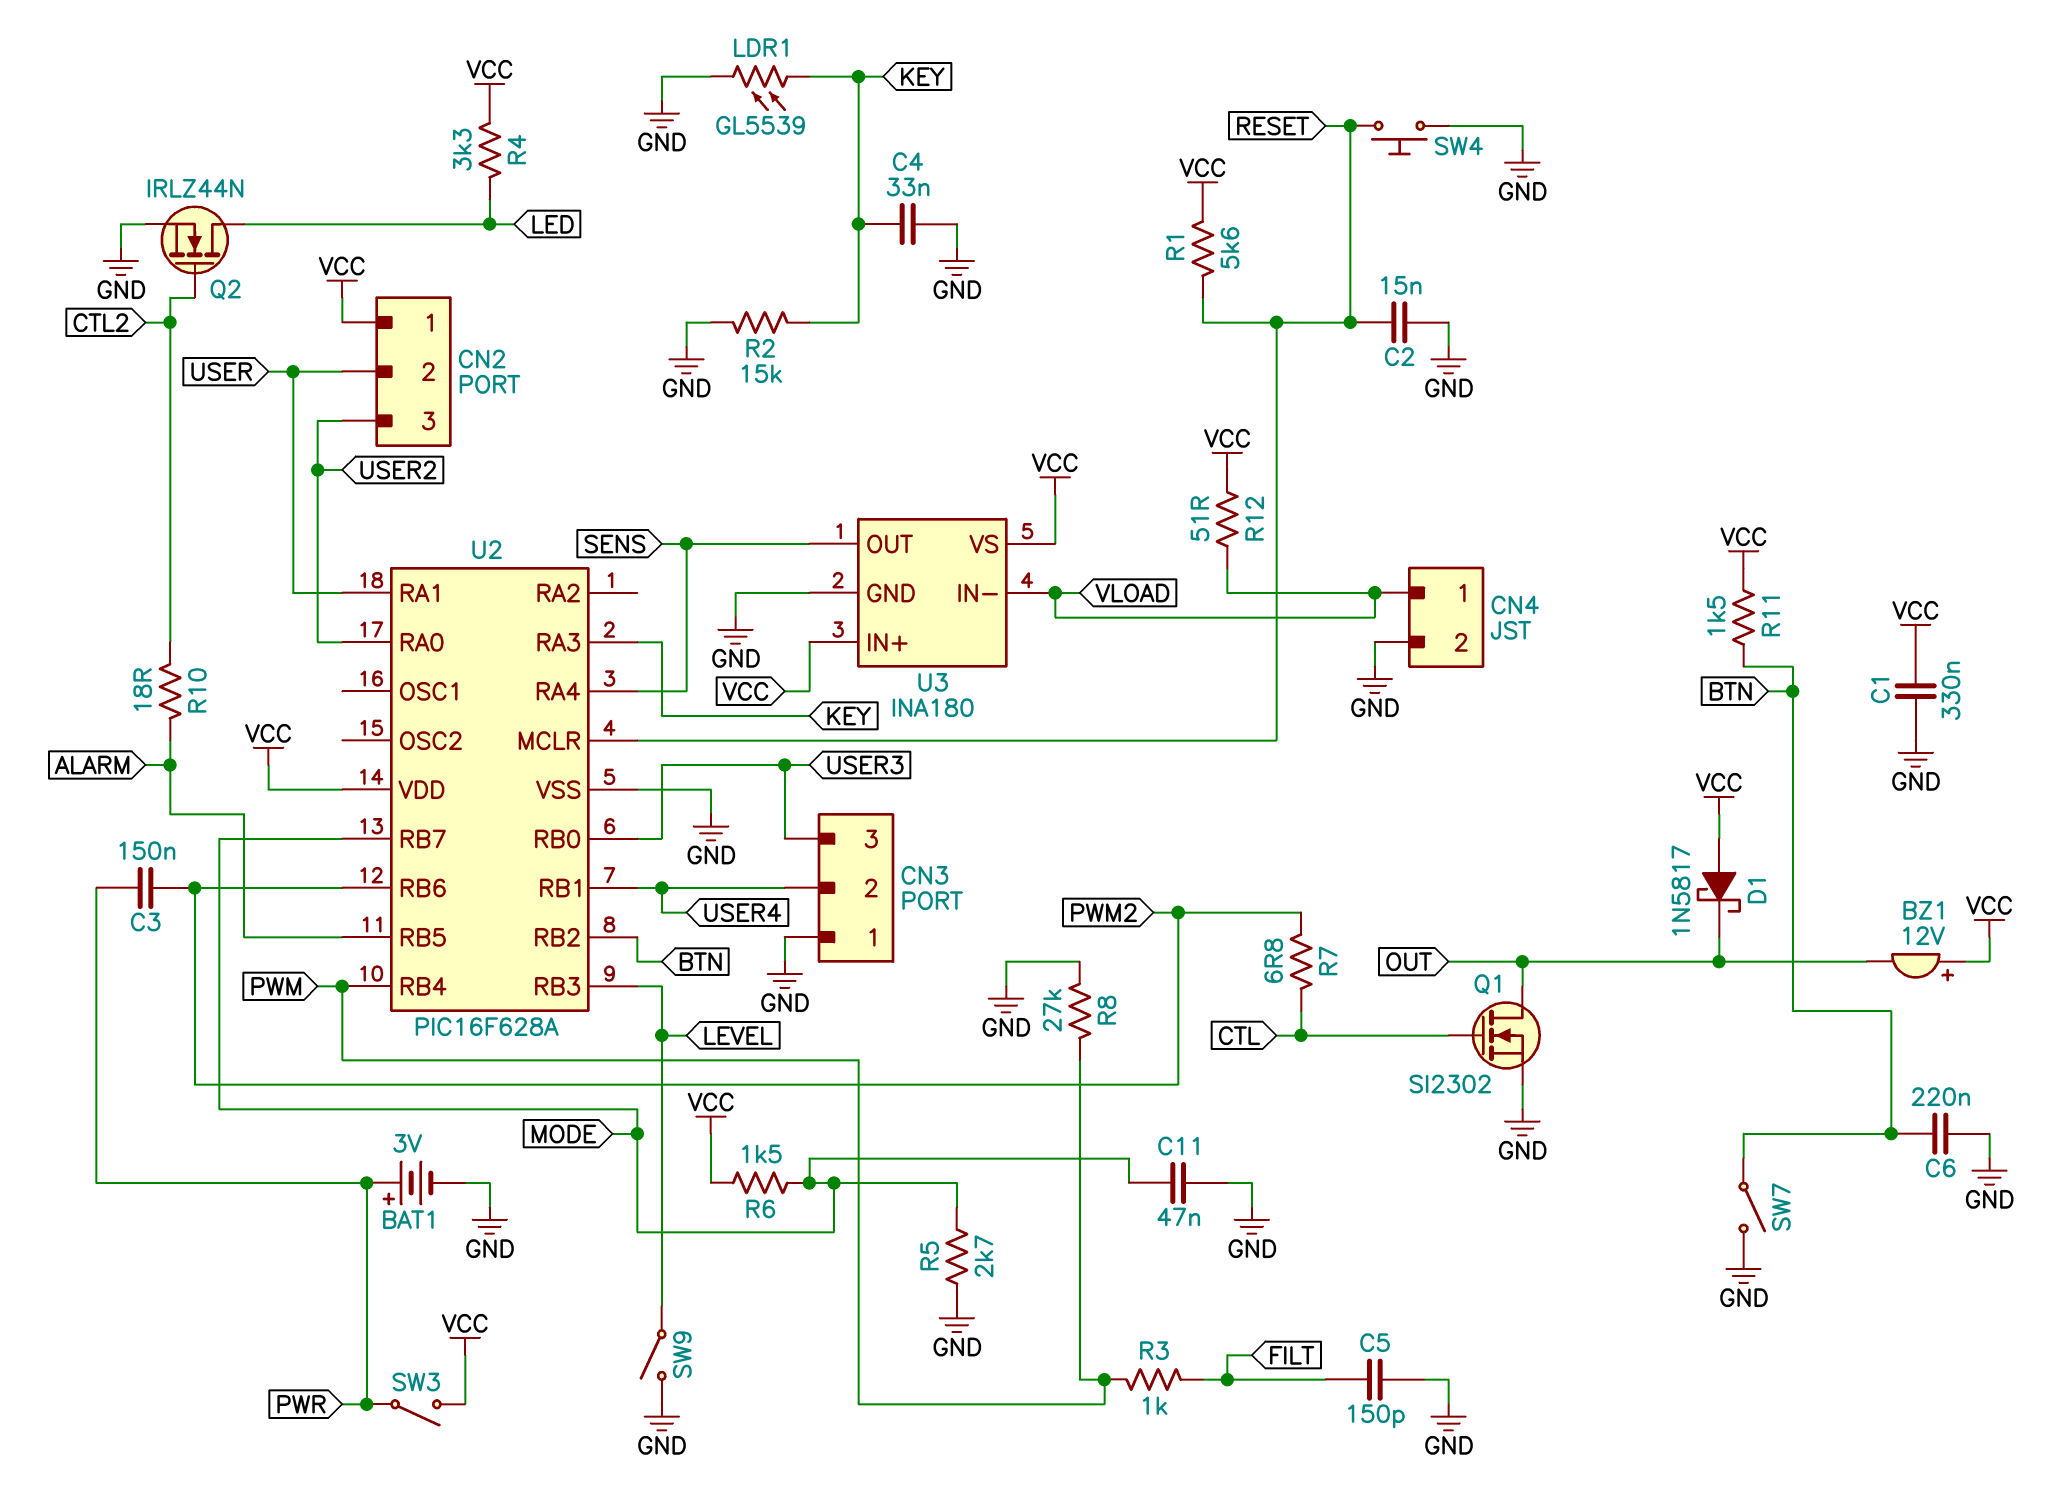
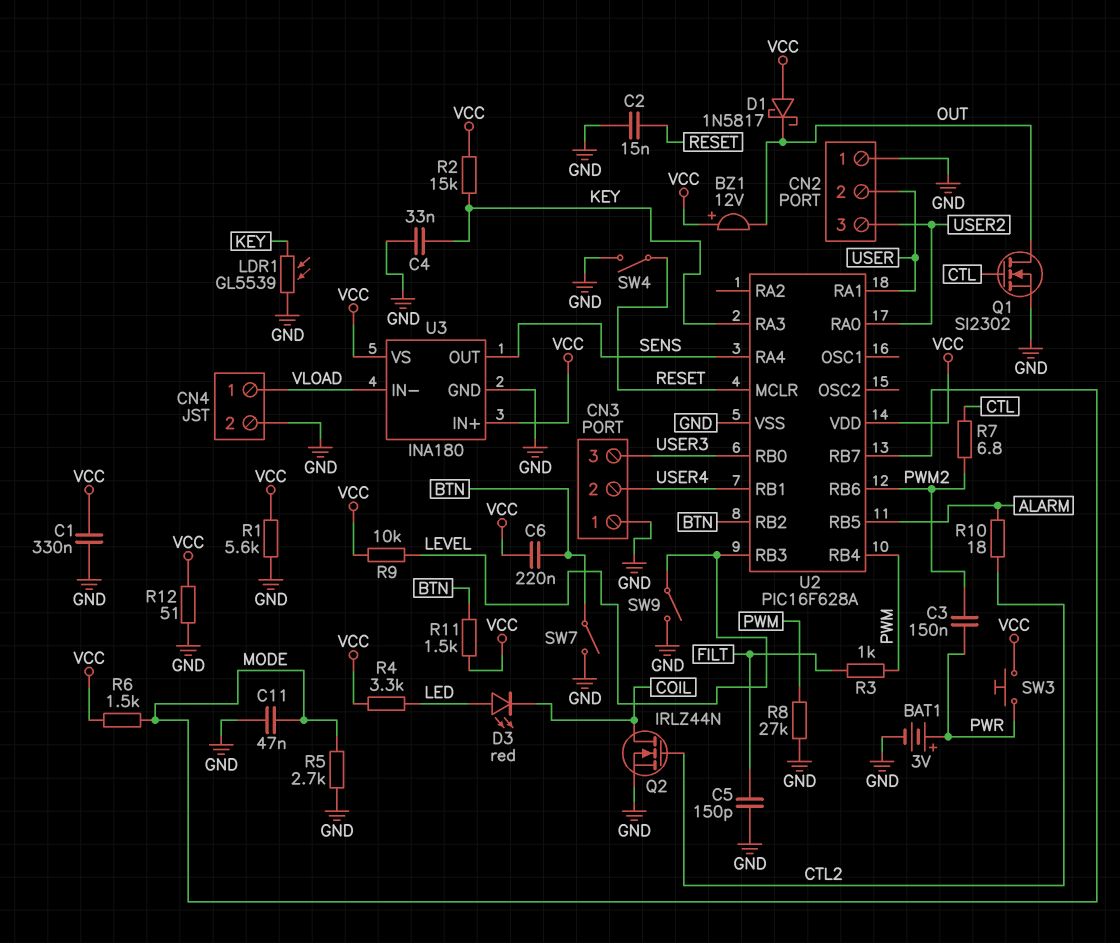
C6: 220nF (BTN, GND) -> 220nF (BTN, VCC)
CN2 pin 1: VCC -> GND
D3: none -> LED red (A LED, K COIL)
Q2: NMOS IRLZ44N (G CTL2, D LED, S GND) -> NMOS IRLZ44N (G CTL2, D COIL, S GND)
R1: 5.6k (RESET, VCC) -> 5.6k (GND, VCC)
R2: 15k (GND, KEY) -> 15k (KEY, VCC)
R9: none -> 10k (LEVEL, VCC)
R12: 51 (VCC, VLOAD) -> 51 (GND, VCC)
SW3: switch (PWR, VCC) -> button (PWR, VCC)
SW4: button (GND, RESET) -> switch (GND, RESET)

